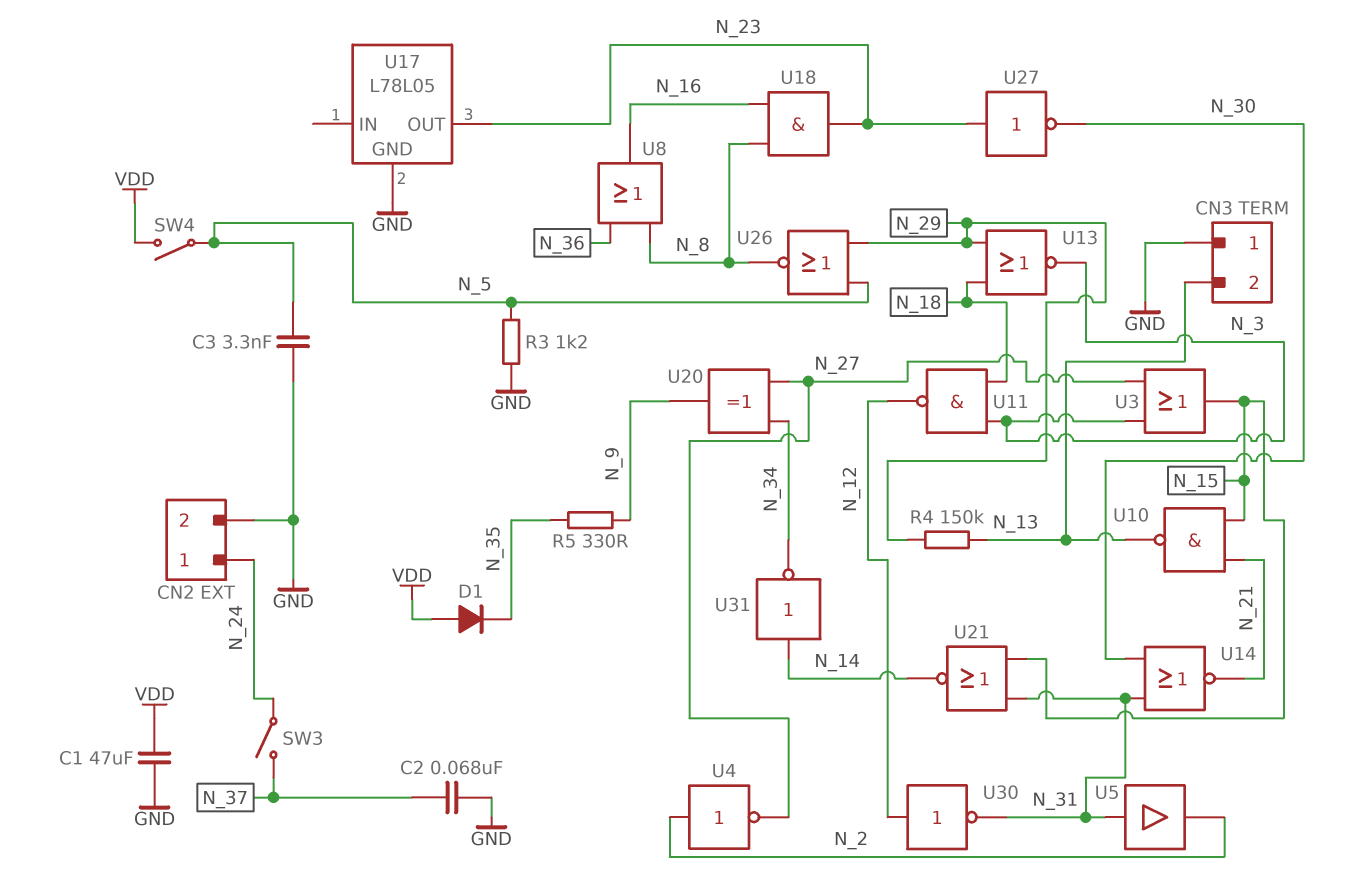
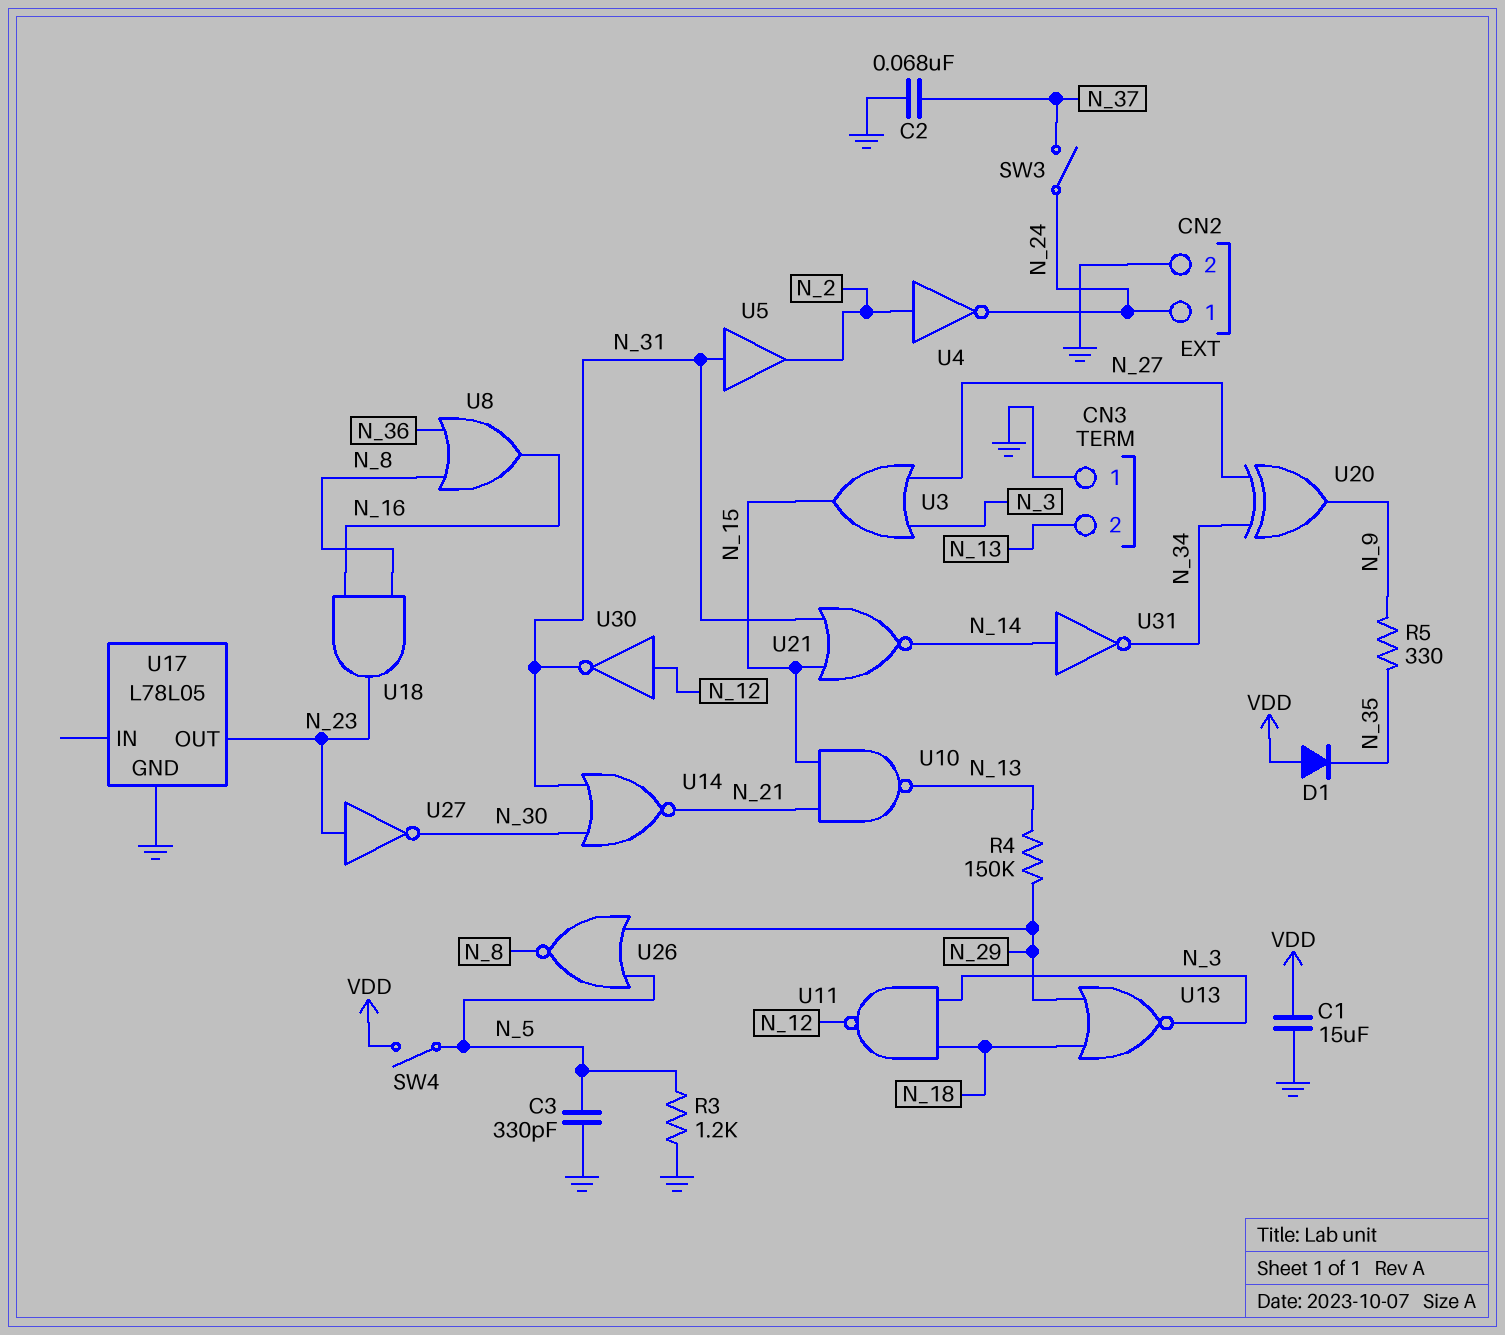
C1: 47uF (GND, VDD) -> 15uF (GND, VDD)
C3: 3.3nF (GND, N_5) -> 330pF (GND, N_5)
U4: NOT (in N_2, out N_27) -> NOT (in N_2, out N_24)

